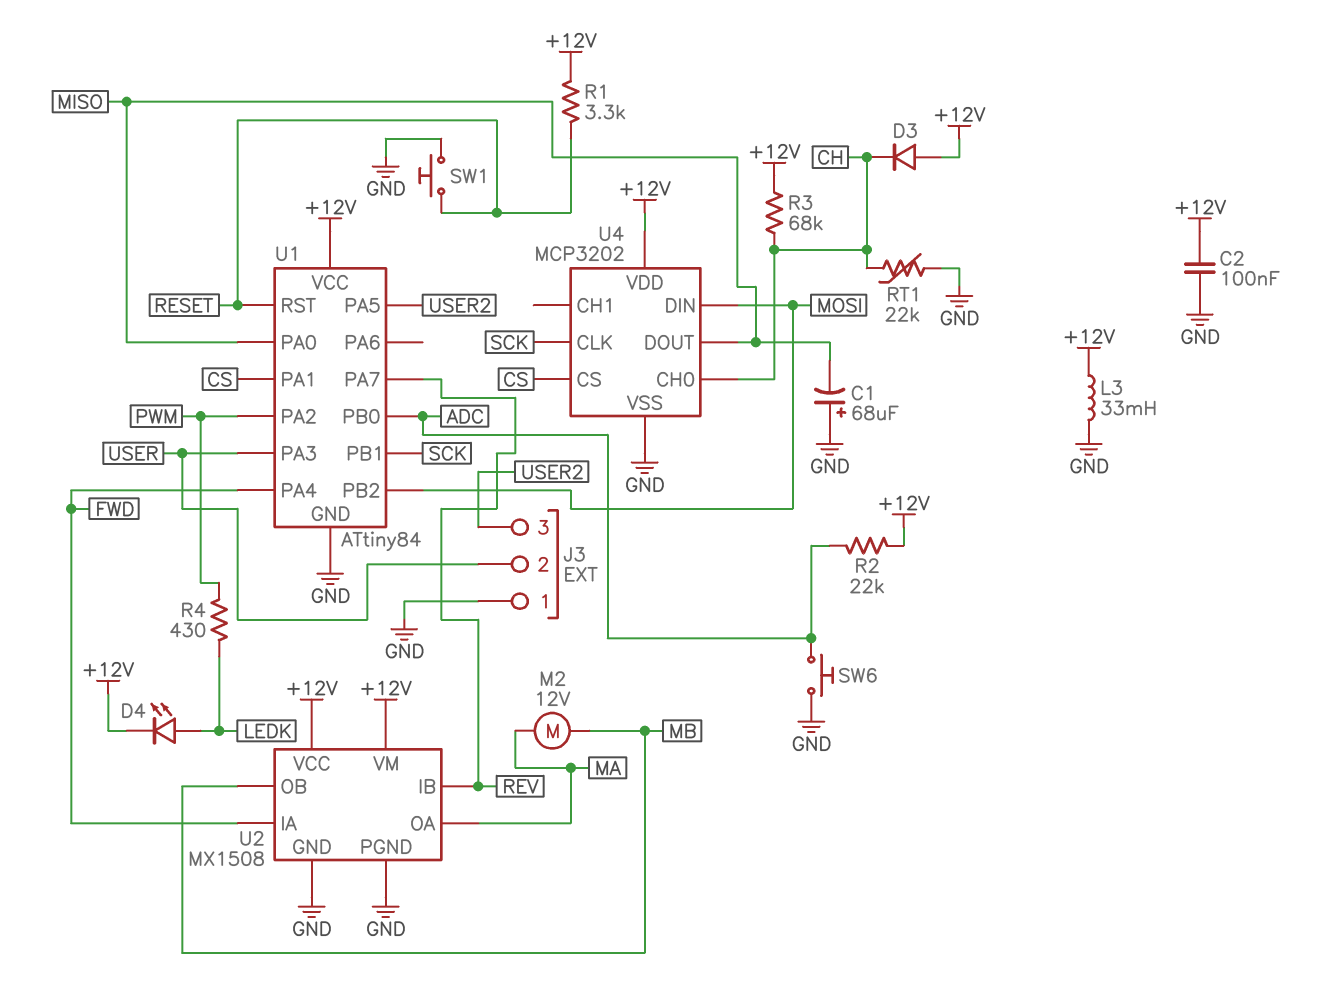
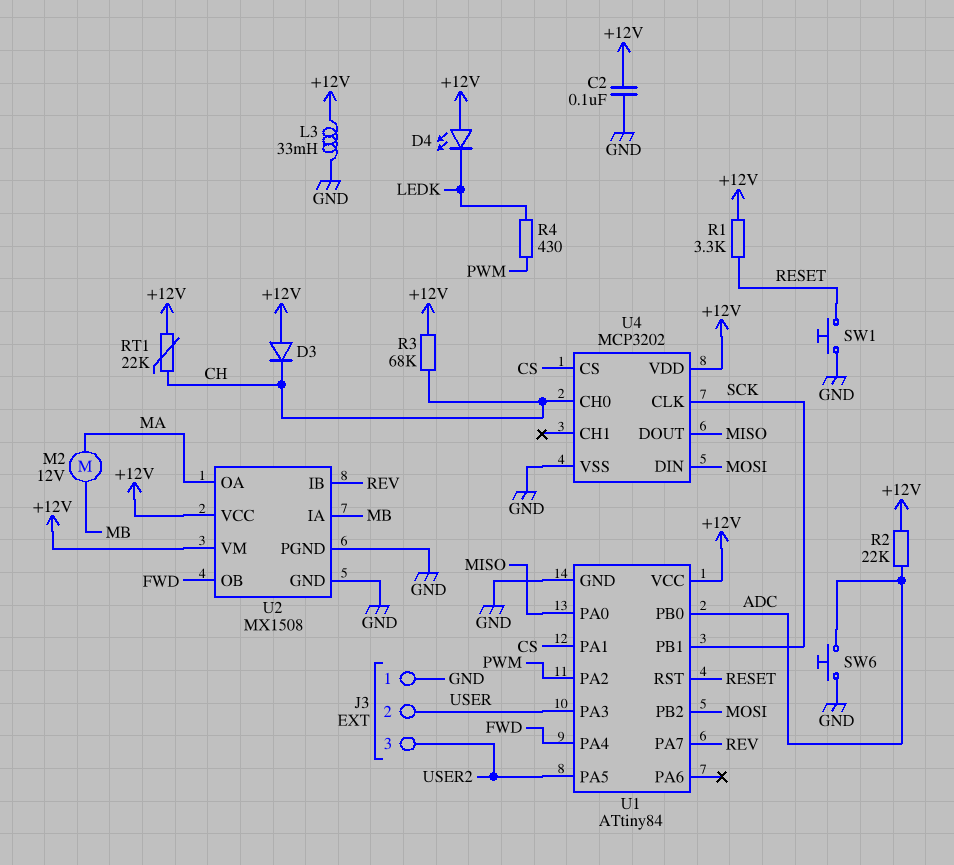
C1: 68uF (plus GND, minus MISO) -> none
D4: LED (A LEDK, K +12V) -> LED (A +12V, K LEDK)
RT1: 22k (CH, GND) -> 22k (+12V, CH)
U2 pin IA: FWD -> MB
U2 pin OB: MB -> FWD

